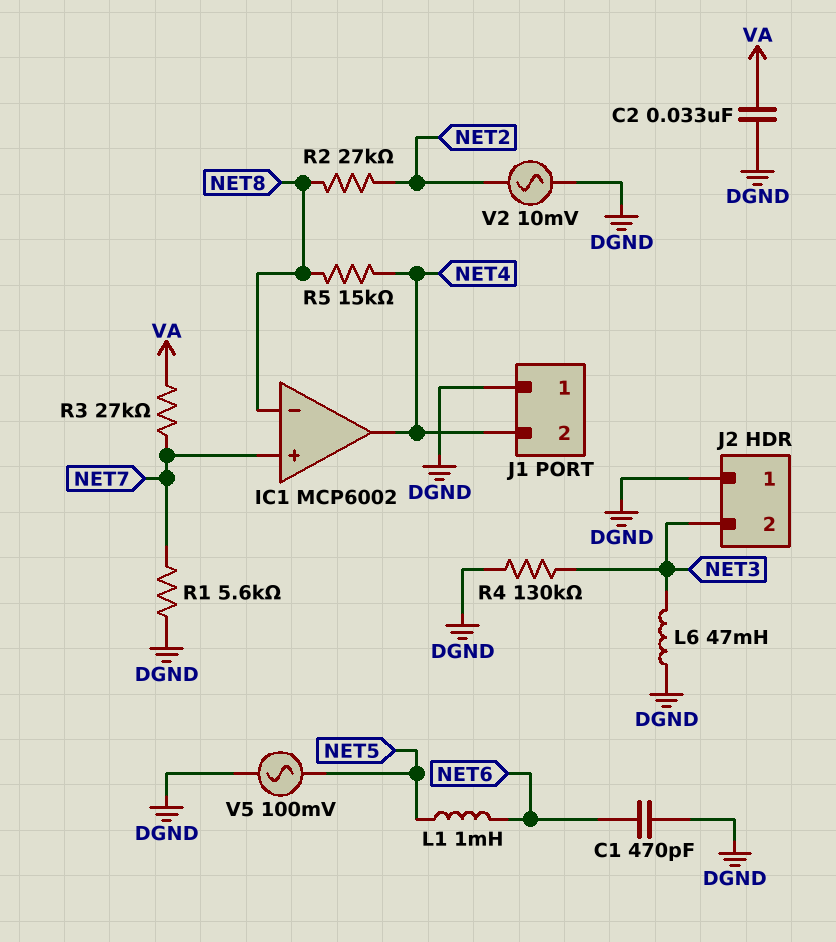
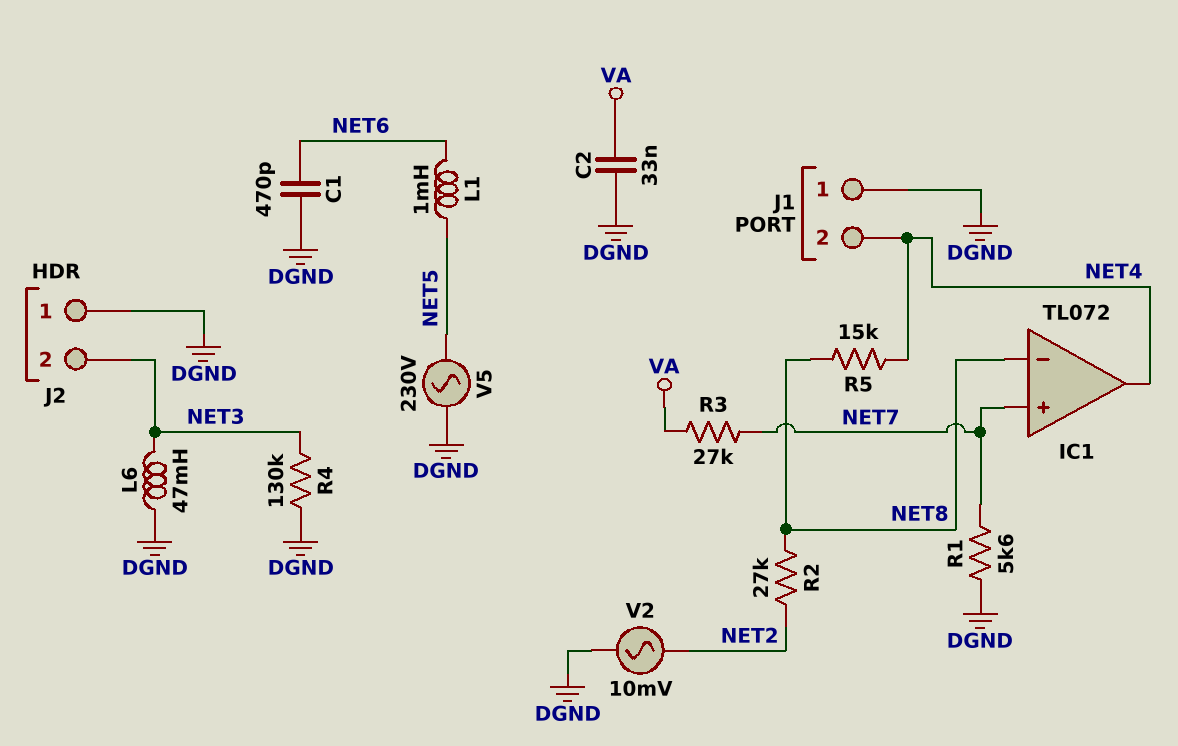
IC1: MCP6002 -> TL072
V5: AC 100mV (DGND, NET5) -> AC 230V (DGND, NET5)

